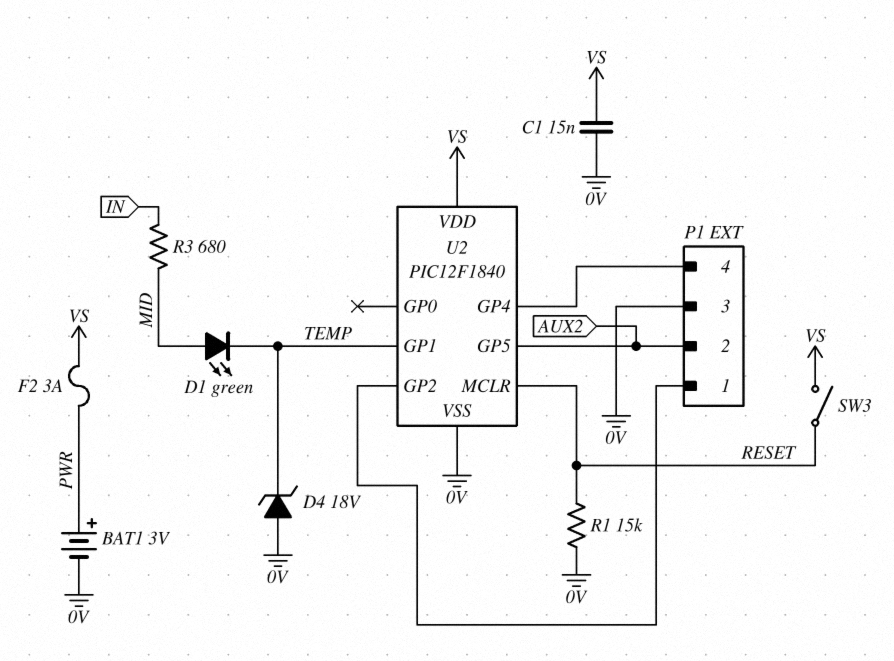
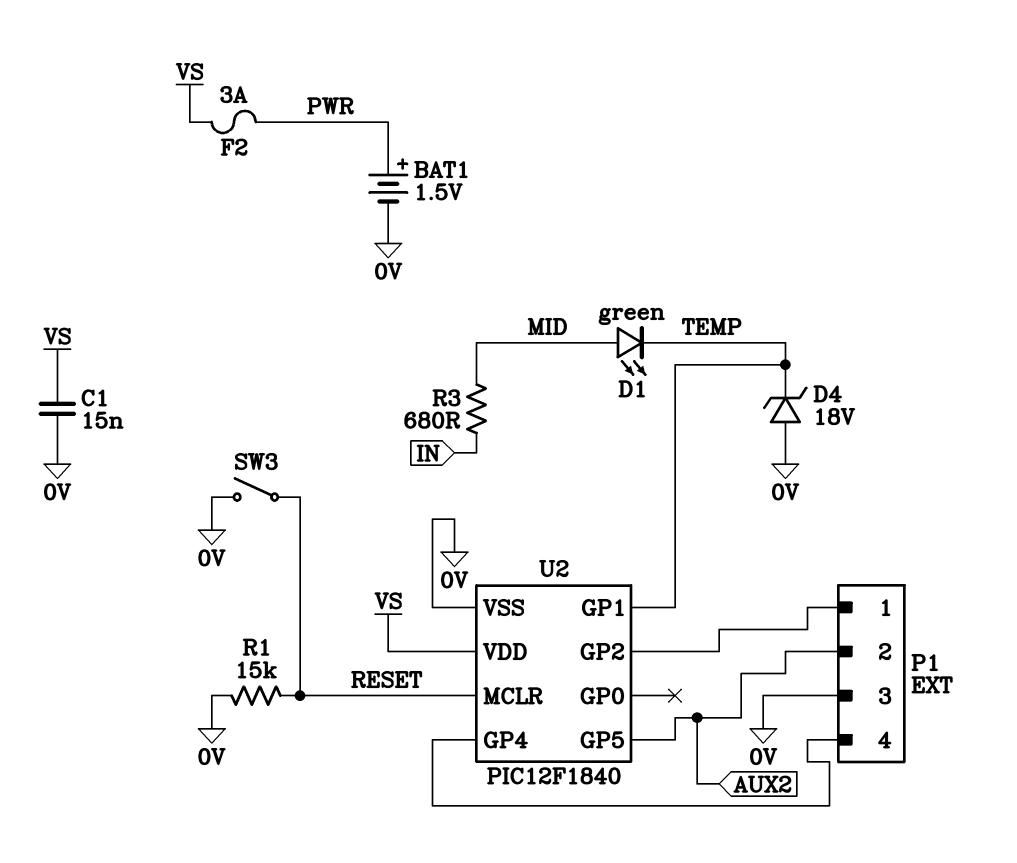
BAT1: 3V (plus PWR, minus 0V) -> 1.5V (plus PWR, minus 0V)
SW3: switch (RESET, VS) -> switch (0V, RESET)

